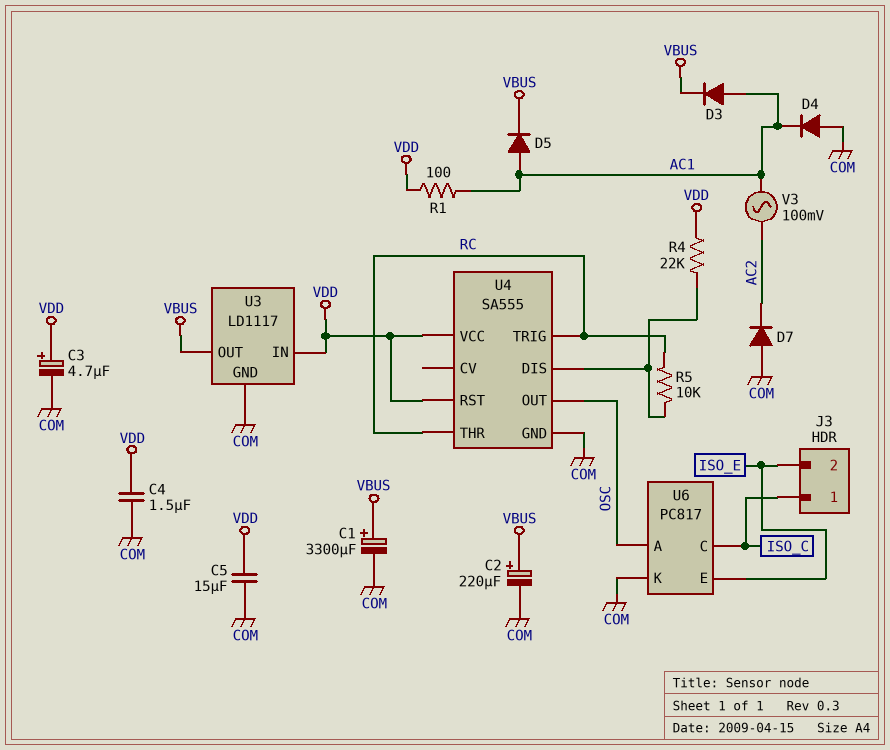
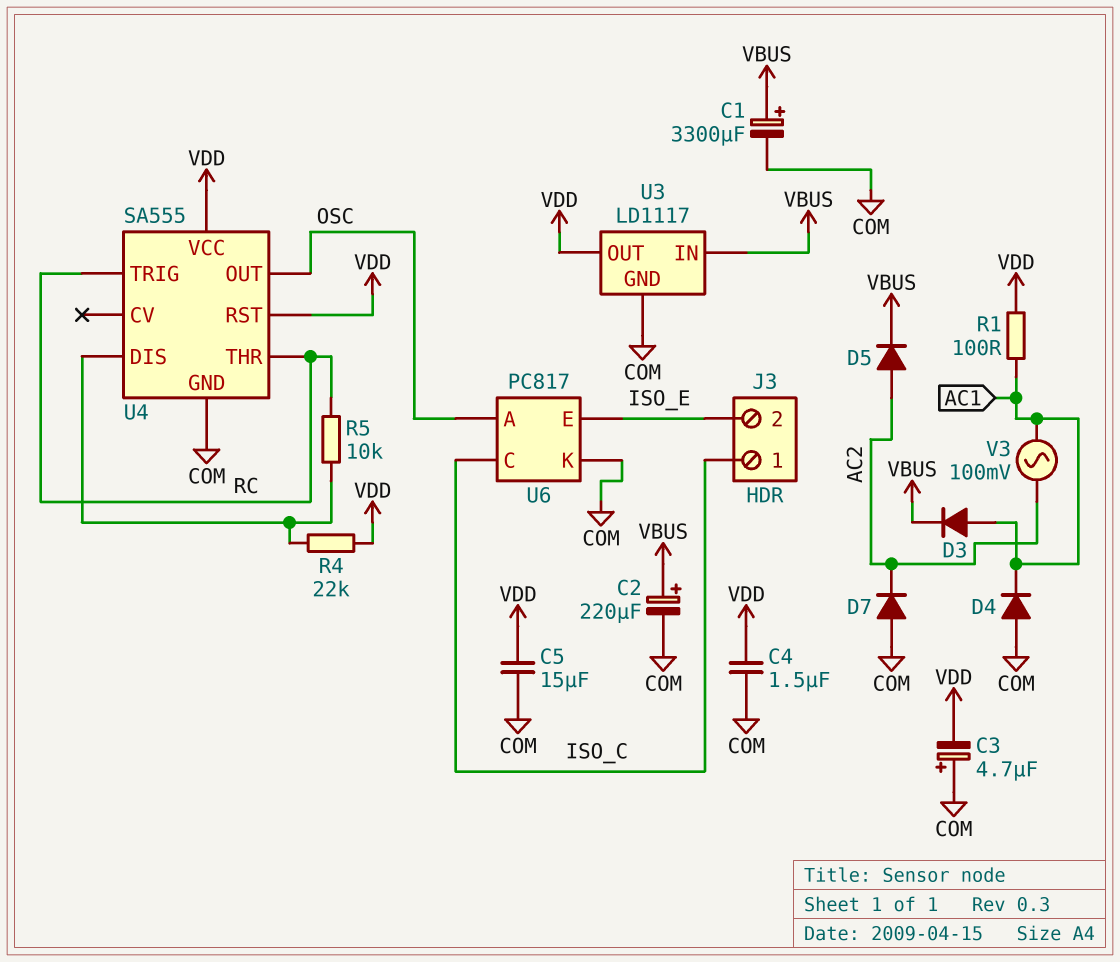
C3: 4.7uF (plus VDD, minus COM) -> 4.7uF (plus COM, minus VDD)
D5: diode (A AC1, K VBUS) -> diode (A AC2, K VBUS)
U3 pin IN: VDD -> VBUS
U3 pin OUT: VBUS -> VDD

